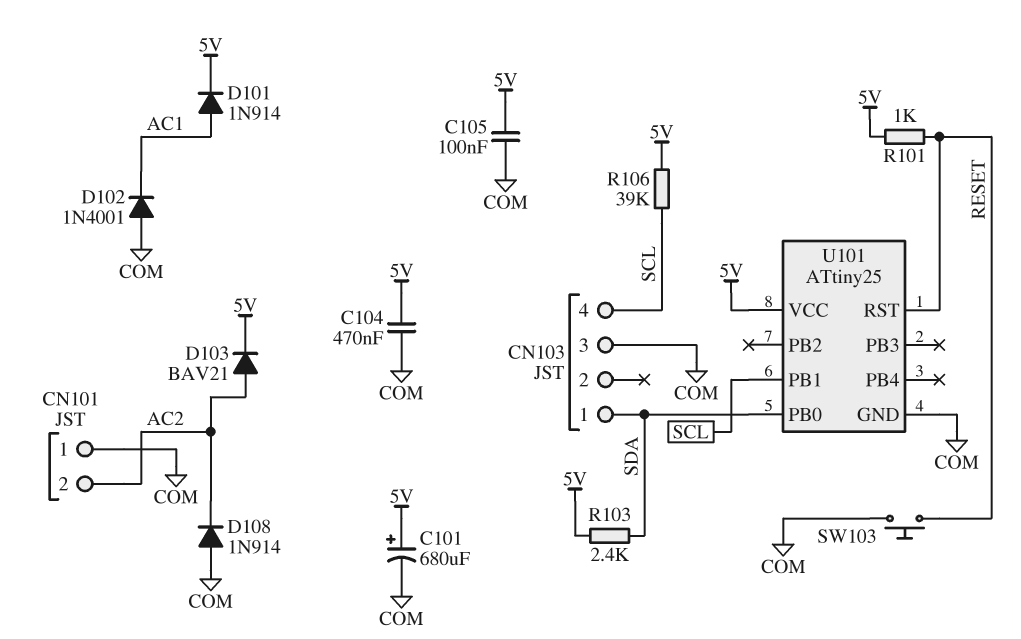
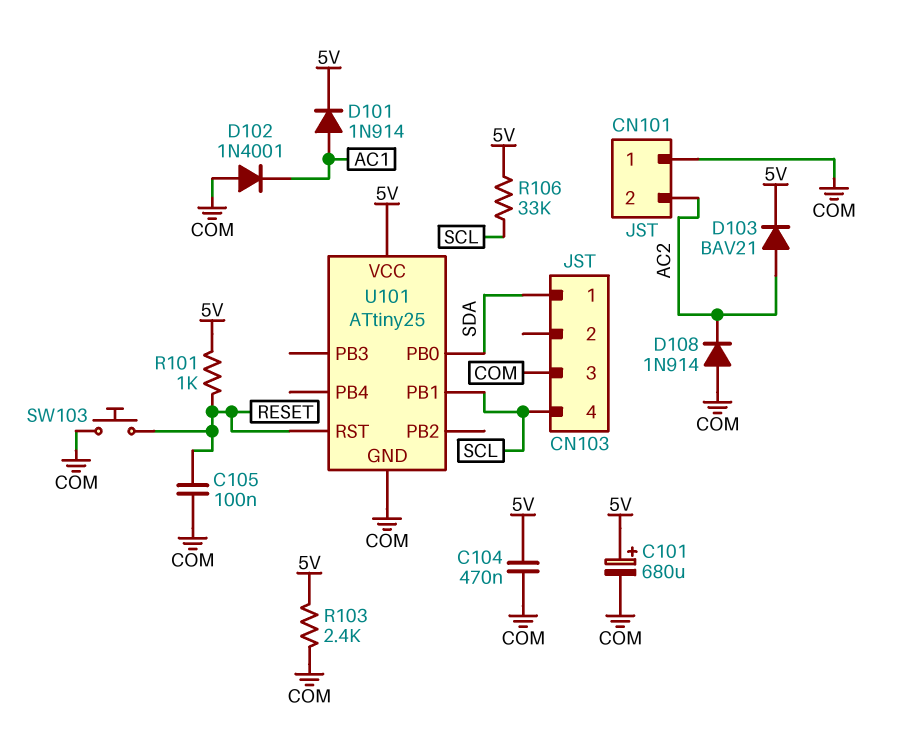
C105: 100nF (5V, COM) -> 100nF (COM, RESET)
R103: 2.4k (5V, SDA) -> 2.4k (5V, COM)
R106: 39k (5V, SCL) -> 33k (5V, SCL)

